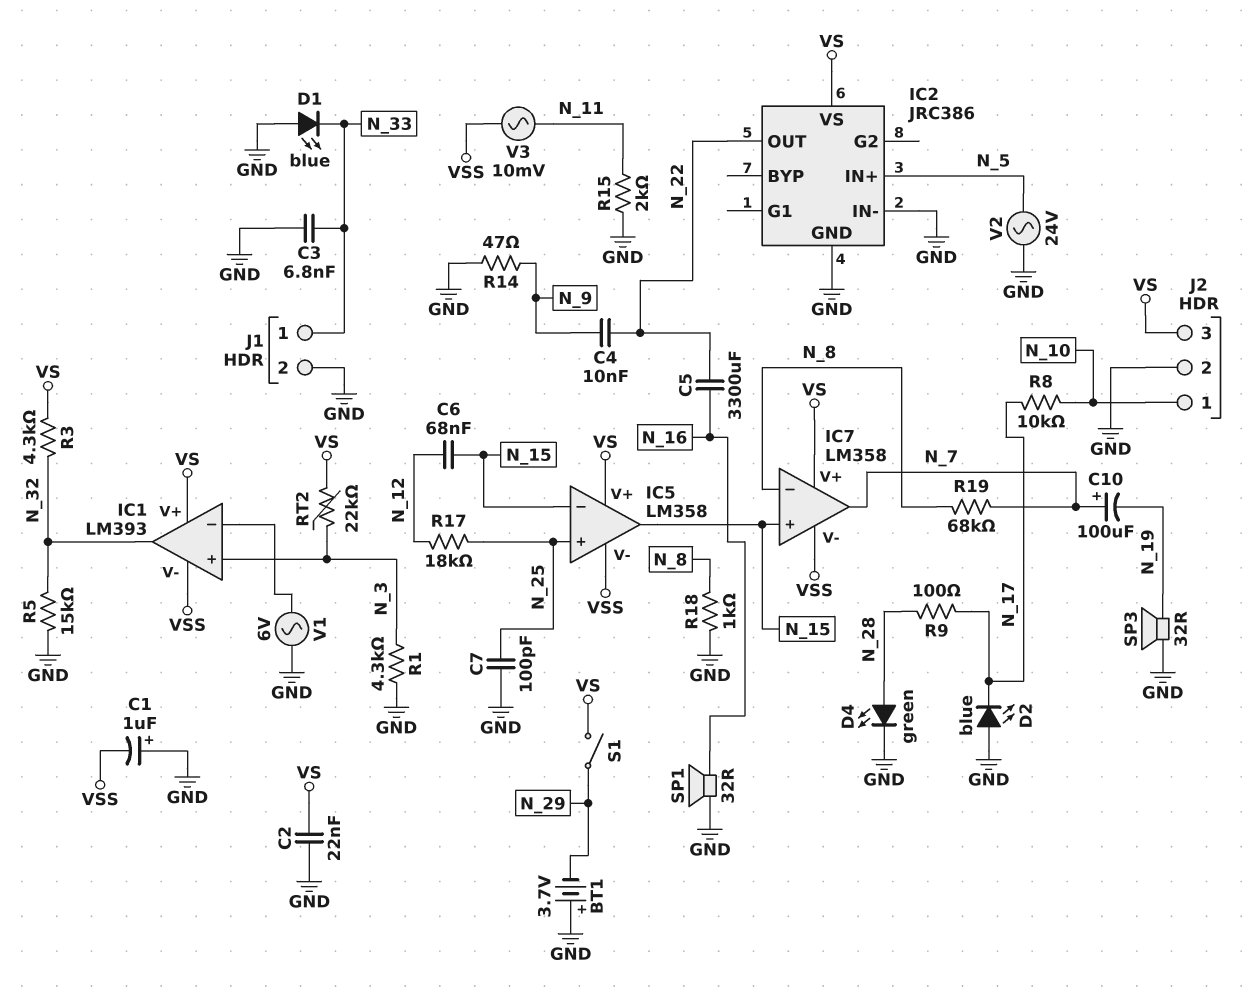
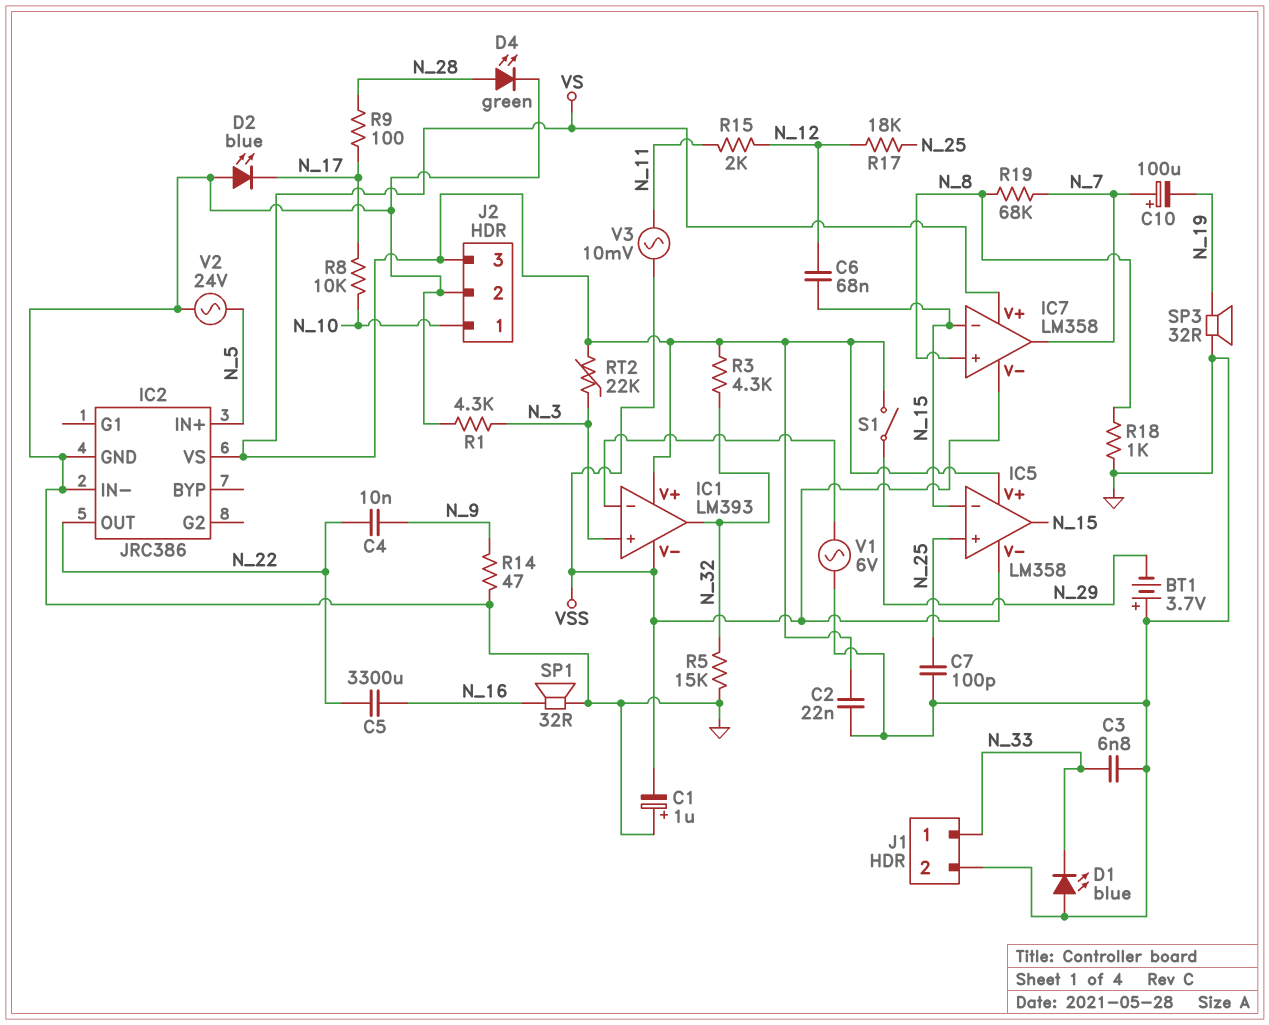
IC7 pin in+: N_15 -> N_8
IC7 pin in-: N_8 -> N_15
R15: 2k (GND, N_11) -> 2k (N_11, N_12)

